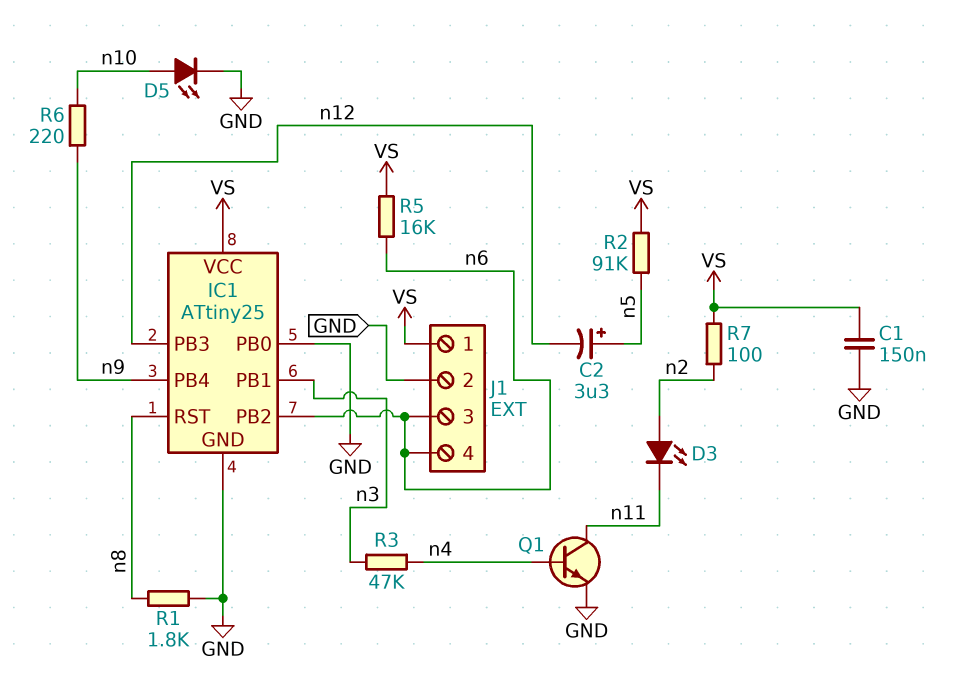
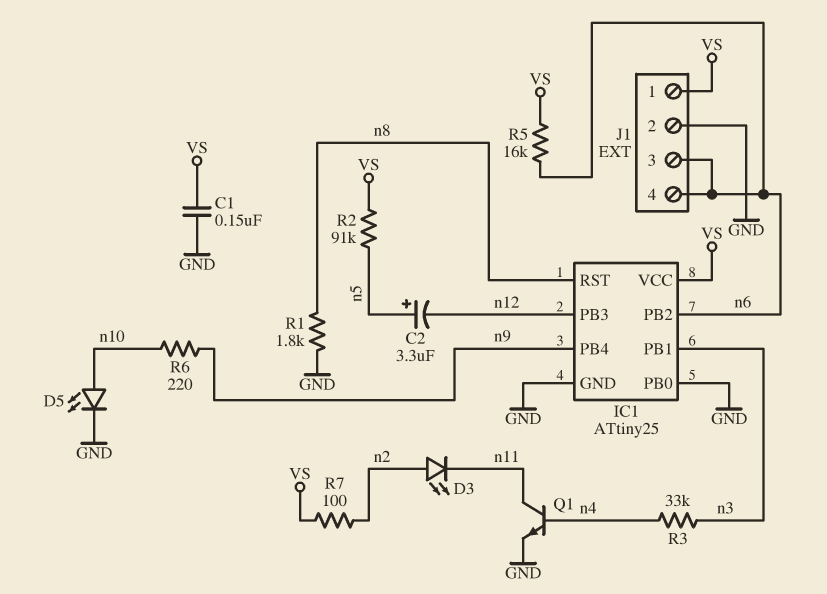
R3: 47k (n3, n4) -> 33k (n3, n4)

